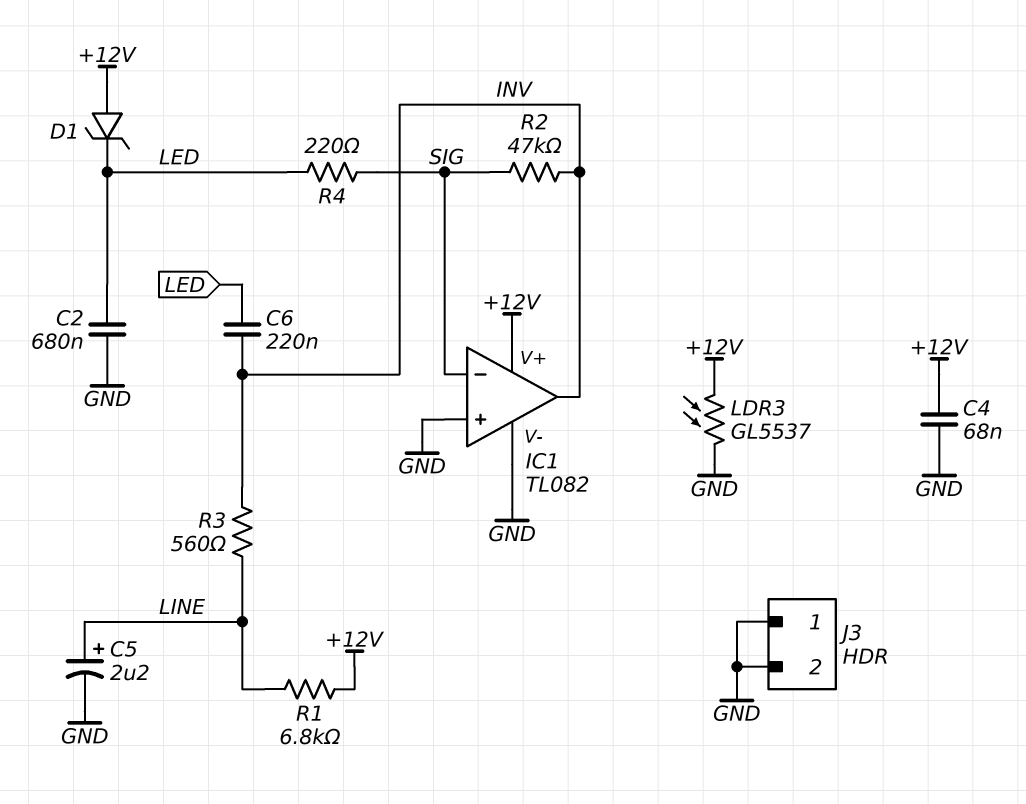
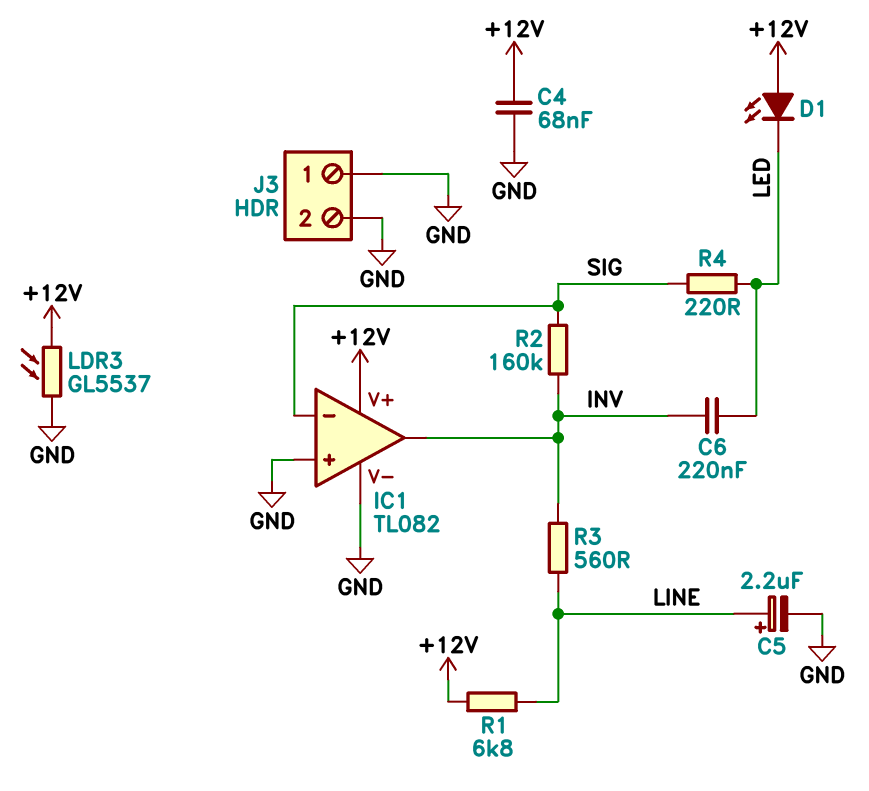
C2: 680nF (GND, LED) -> none
D1: zener (A +12V, K LED) -> LED (A +12V, K LED)
R2: 47k (INV, SIG) -> 160k (INV, SIG)

